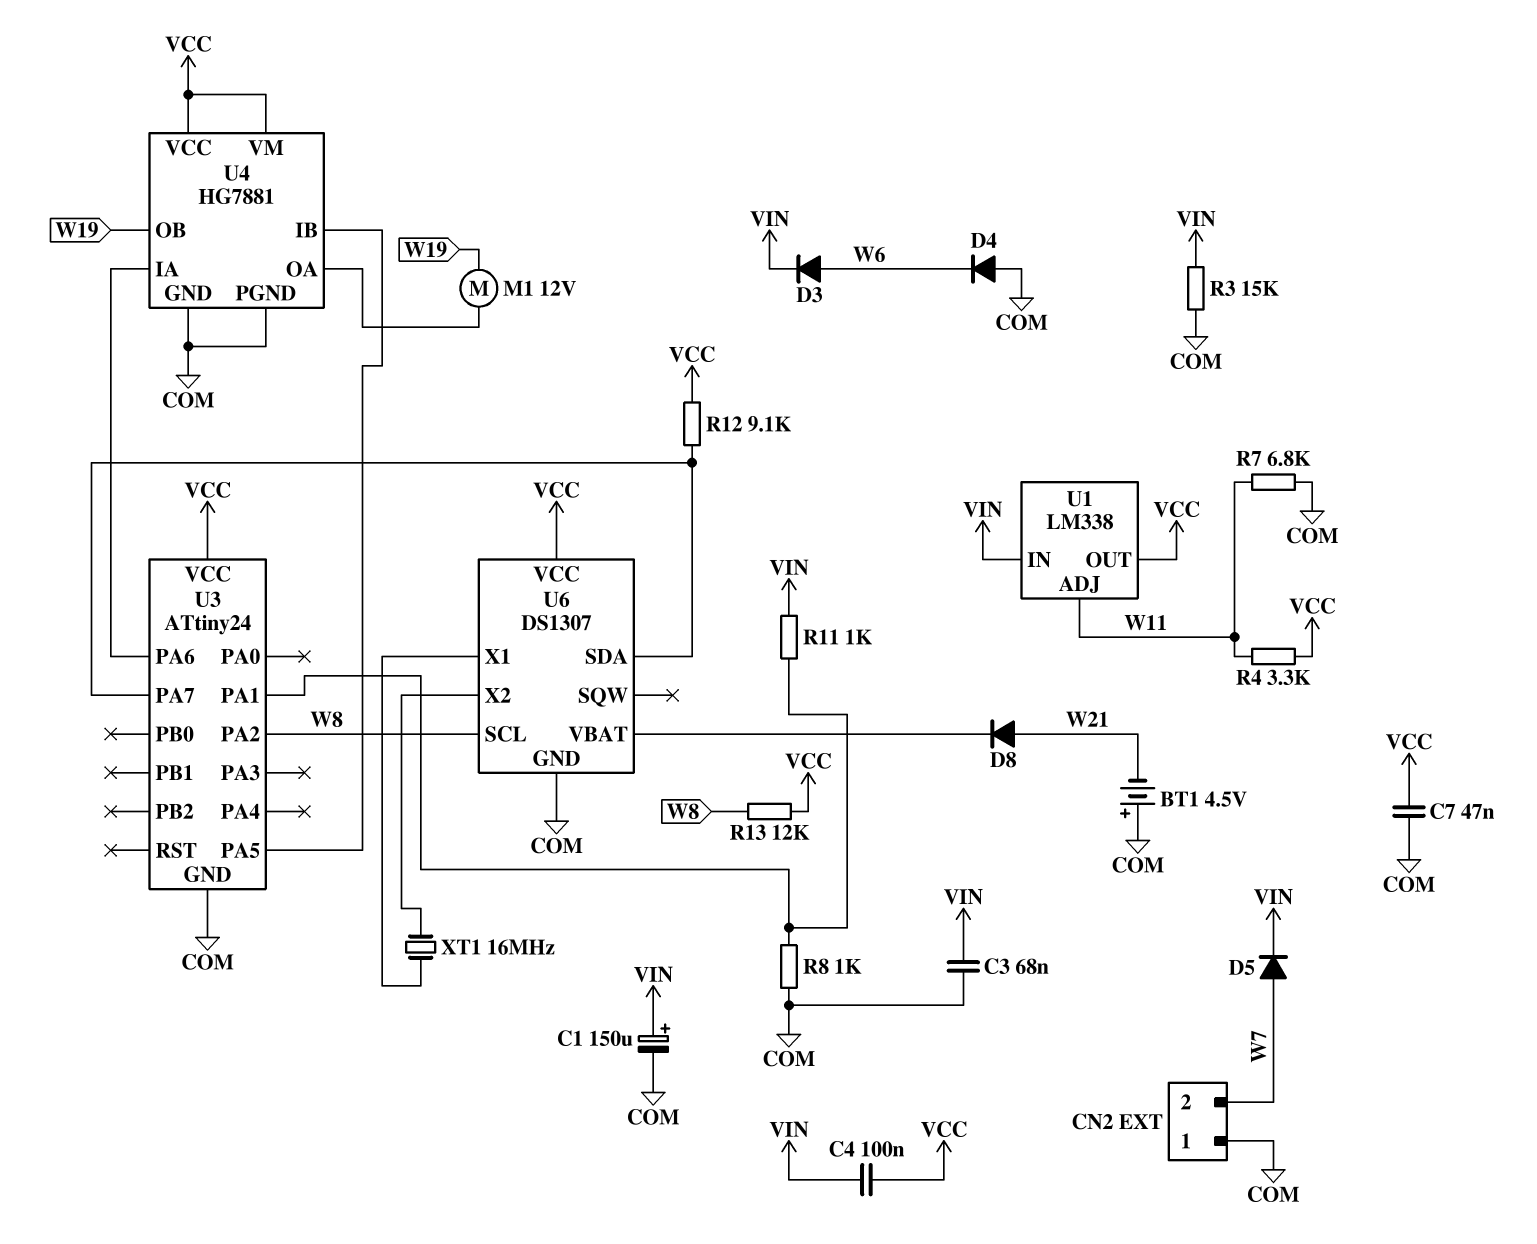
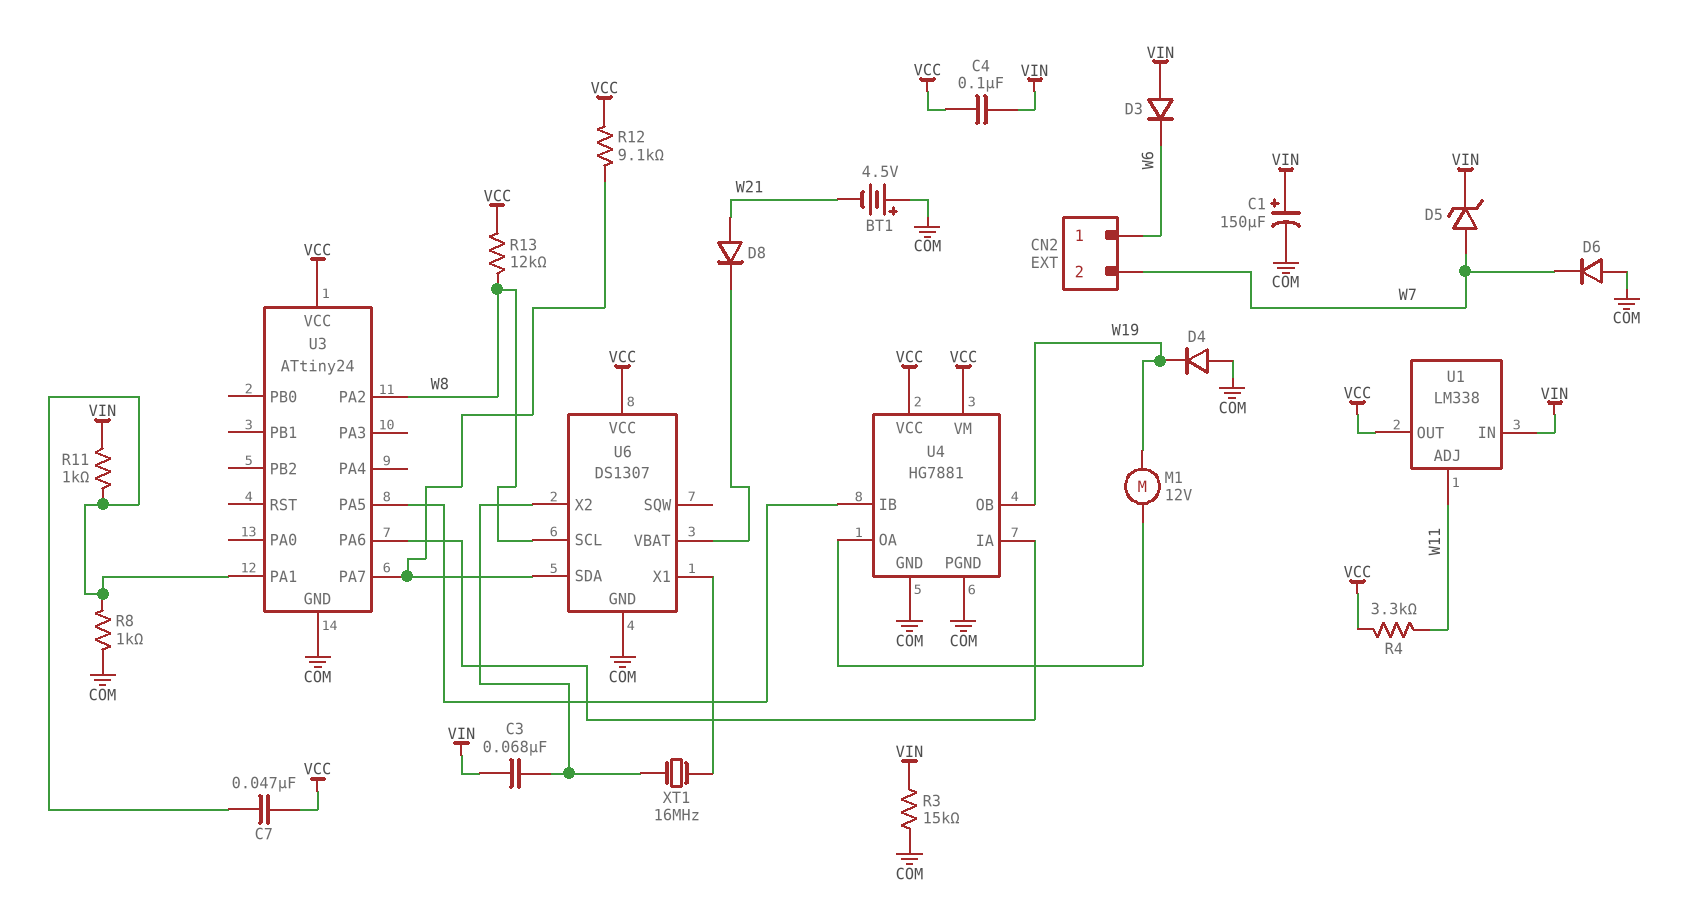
C3: 68nF (COM, VIN) -> 68nF (U6/X2, VIN)
C7: 47nF (COM, VCC) -> 47nF (U3/PA1, VCC)
CN2 pin 1: COM -> W6
D3: diode (A W6, K VIN) -> diode (A VIN, K W6)
D4: diode (A COM, K W6) -> diode (A COM, K W19)
D5: diode (A W7, K VIN) -> zener (A W7, K VIN)
D6: none -> diode (A COM, K W7)
R7: 6.8k (COM, W11) -> none

